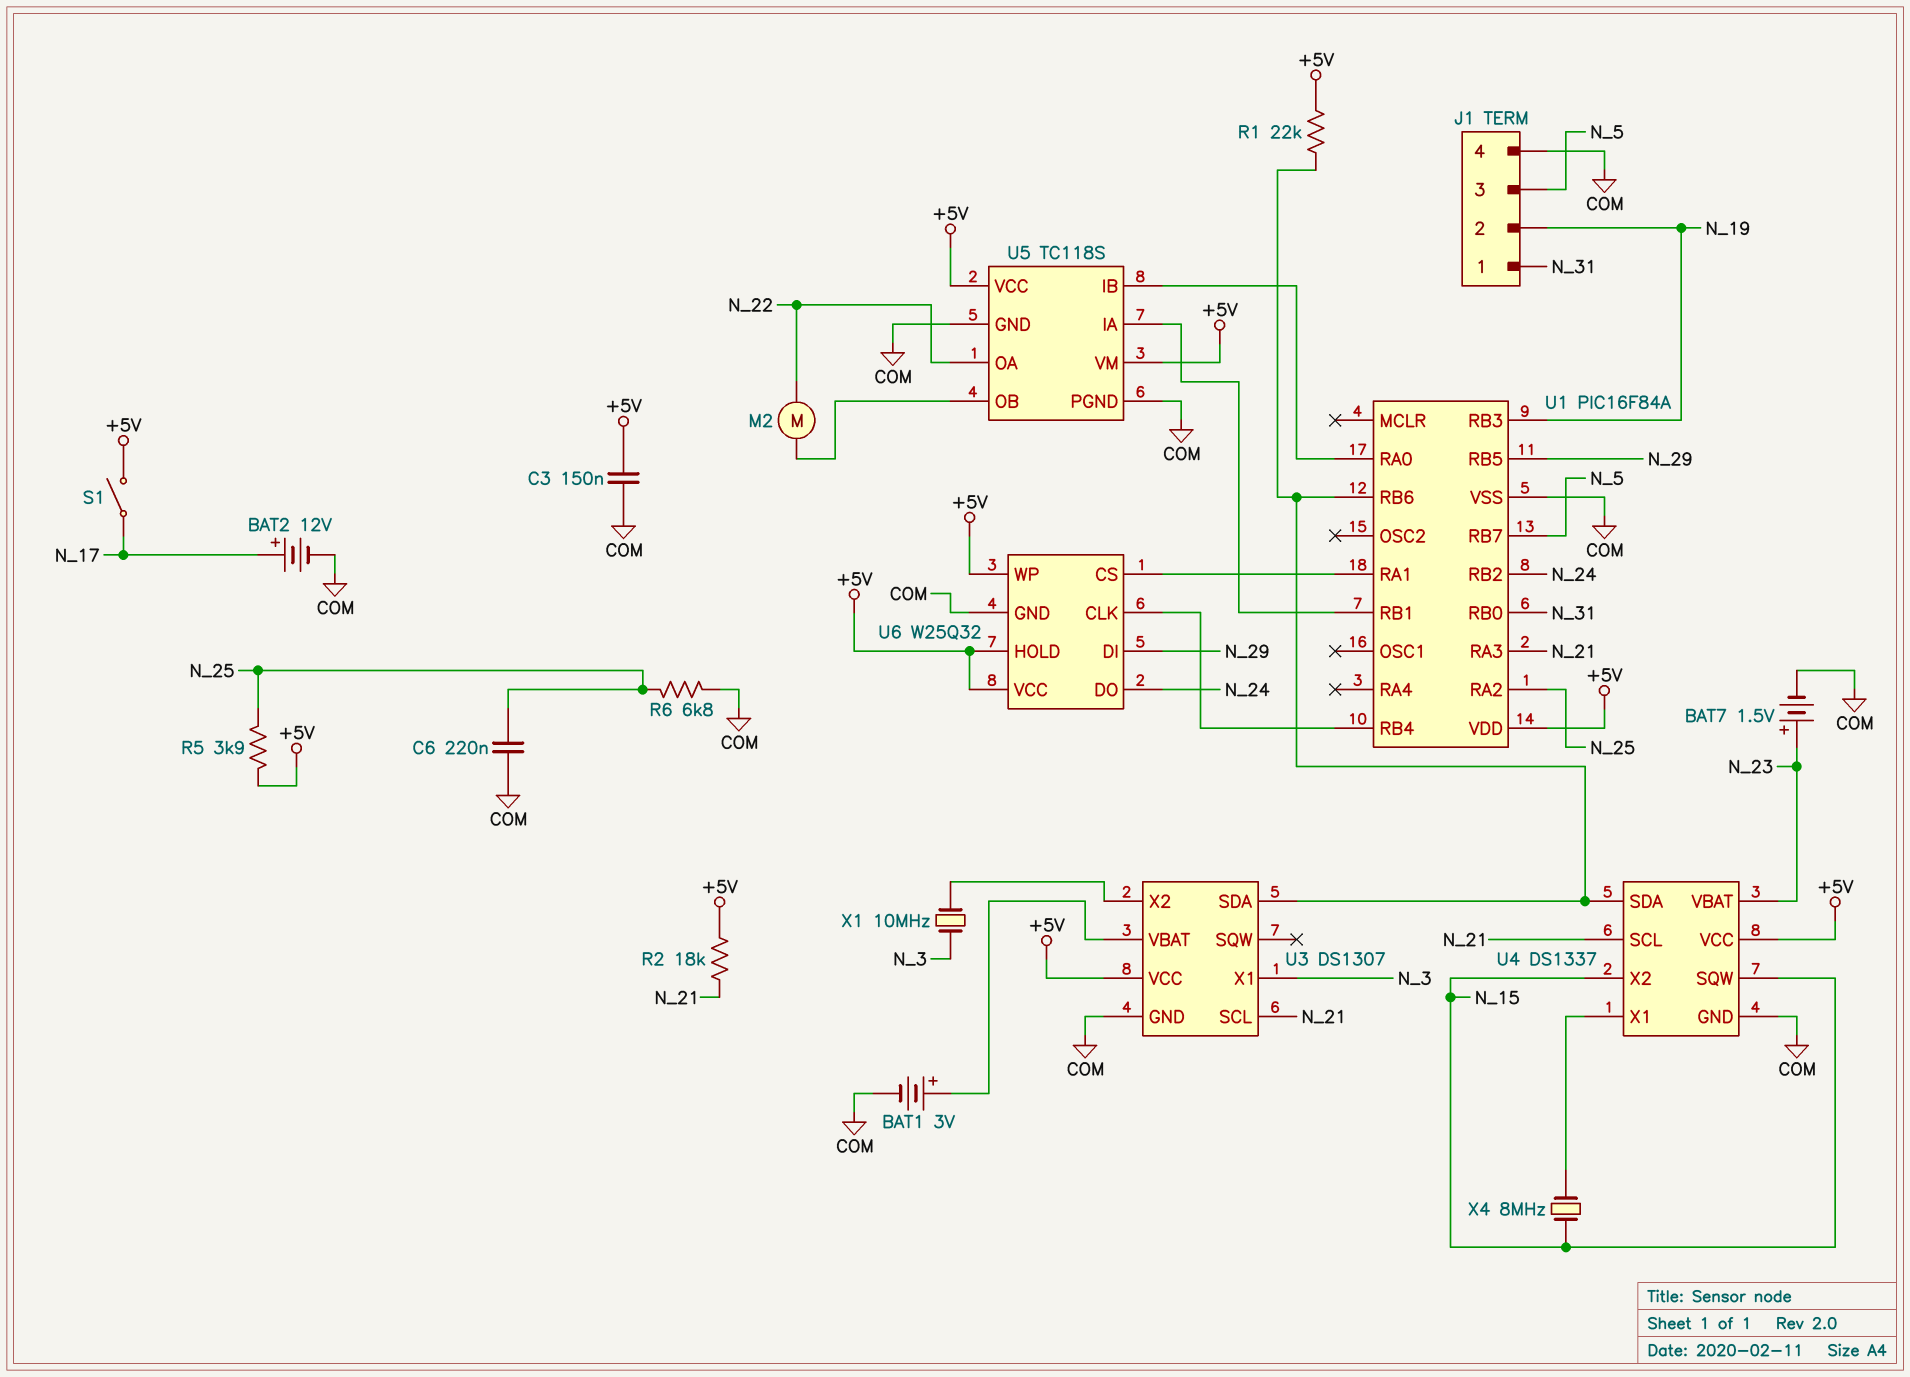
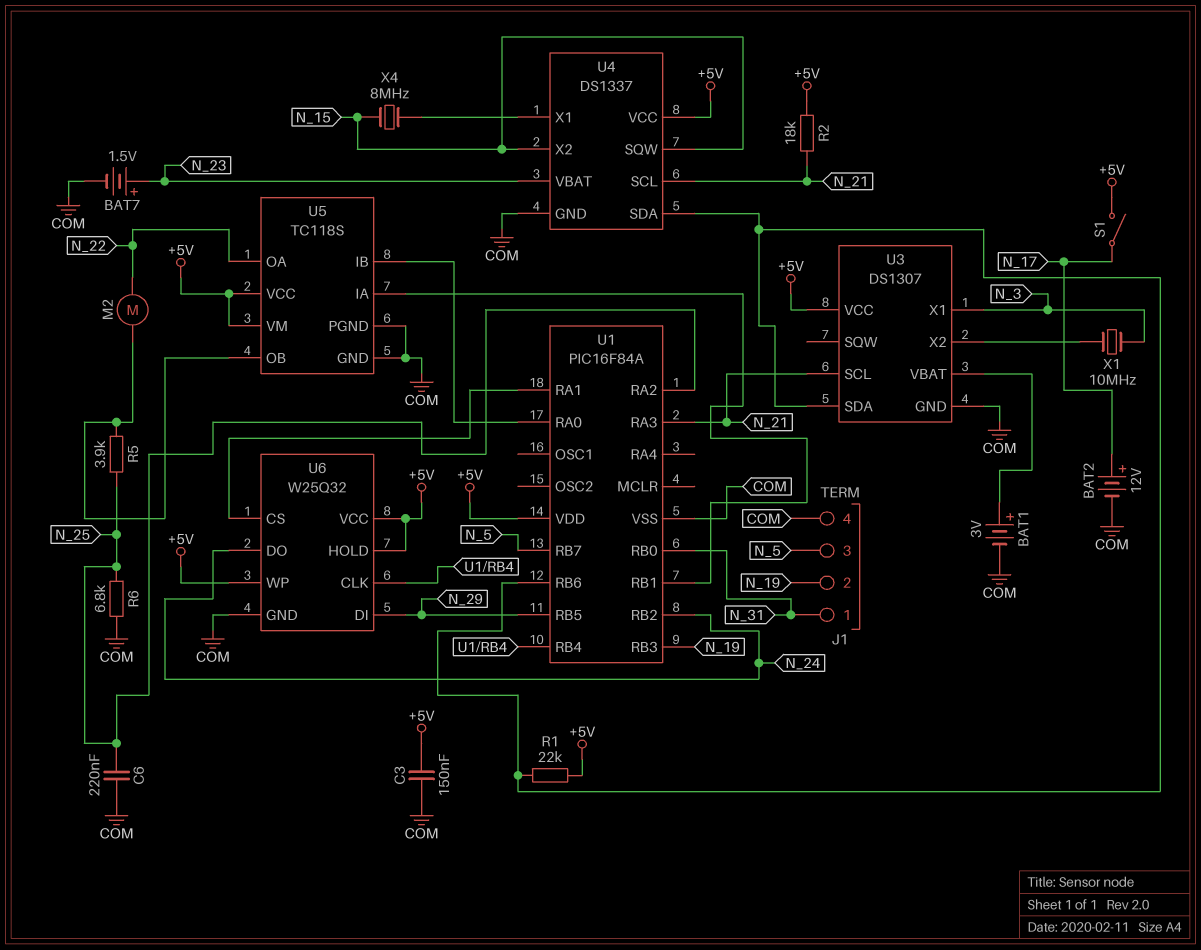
R5: 3.9k (+5V, N_25) -> 3.9k (N_25, U5/OB)

